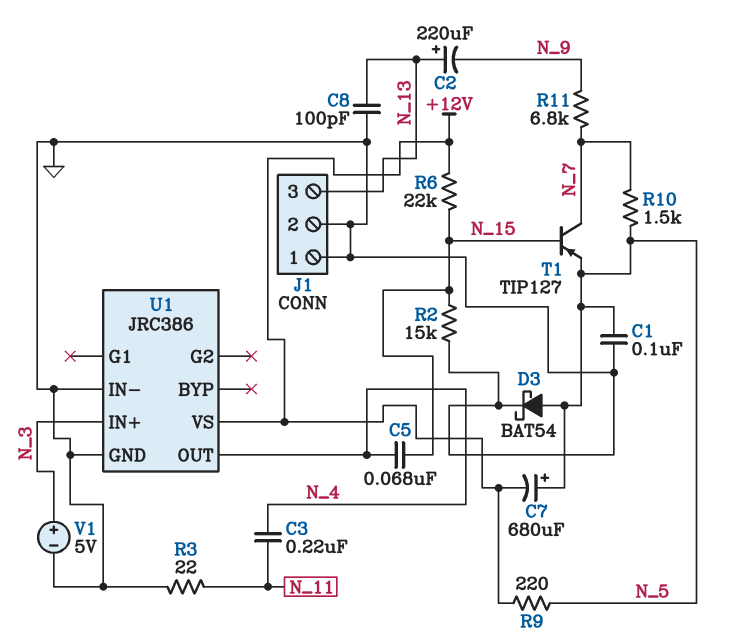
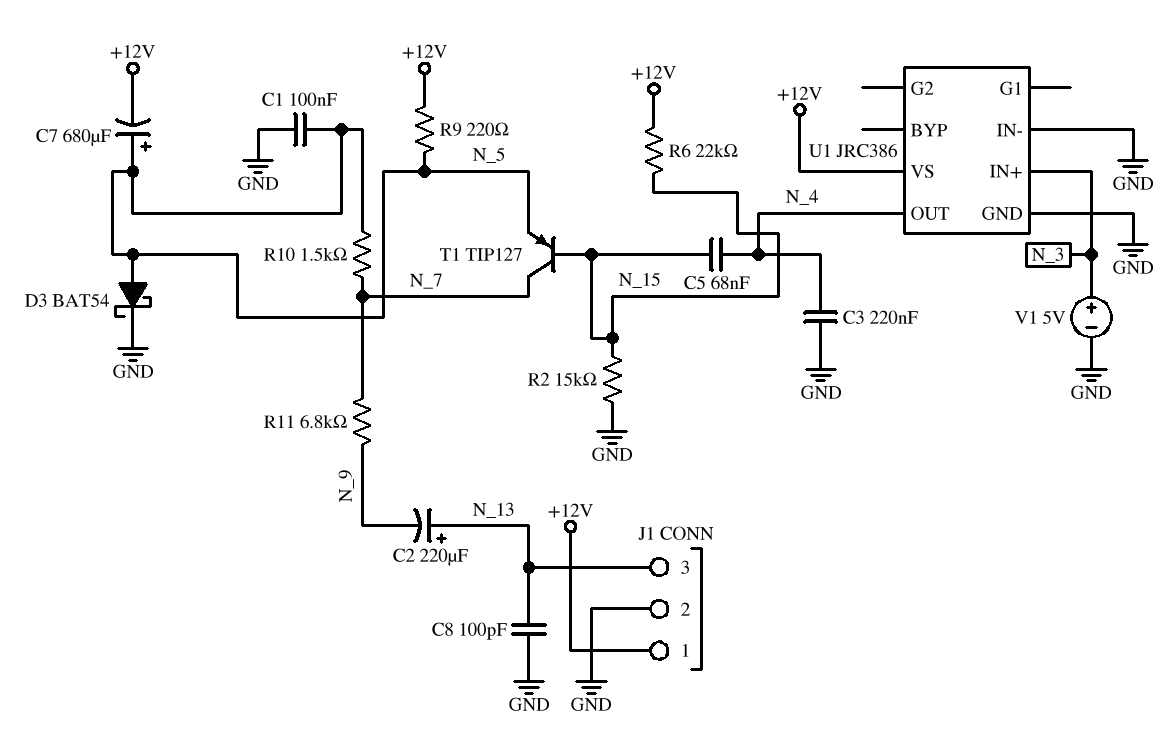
C3: 220nF (N_4, N_11) -> 220nF (GND, N_4)
J1 pin 1: GND -> +12V
R3: 22 (GND, N_11) -> none

